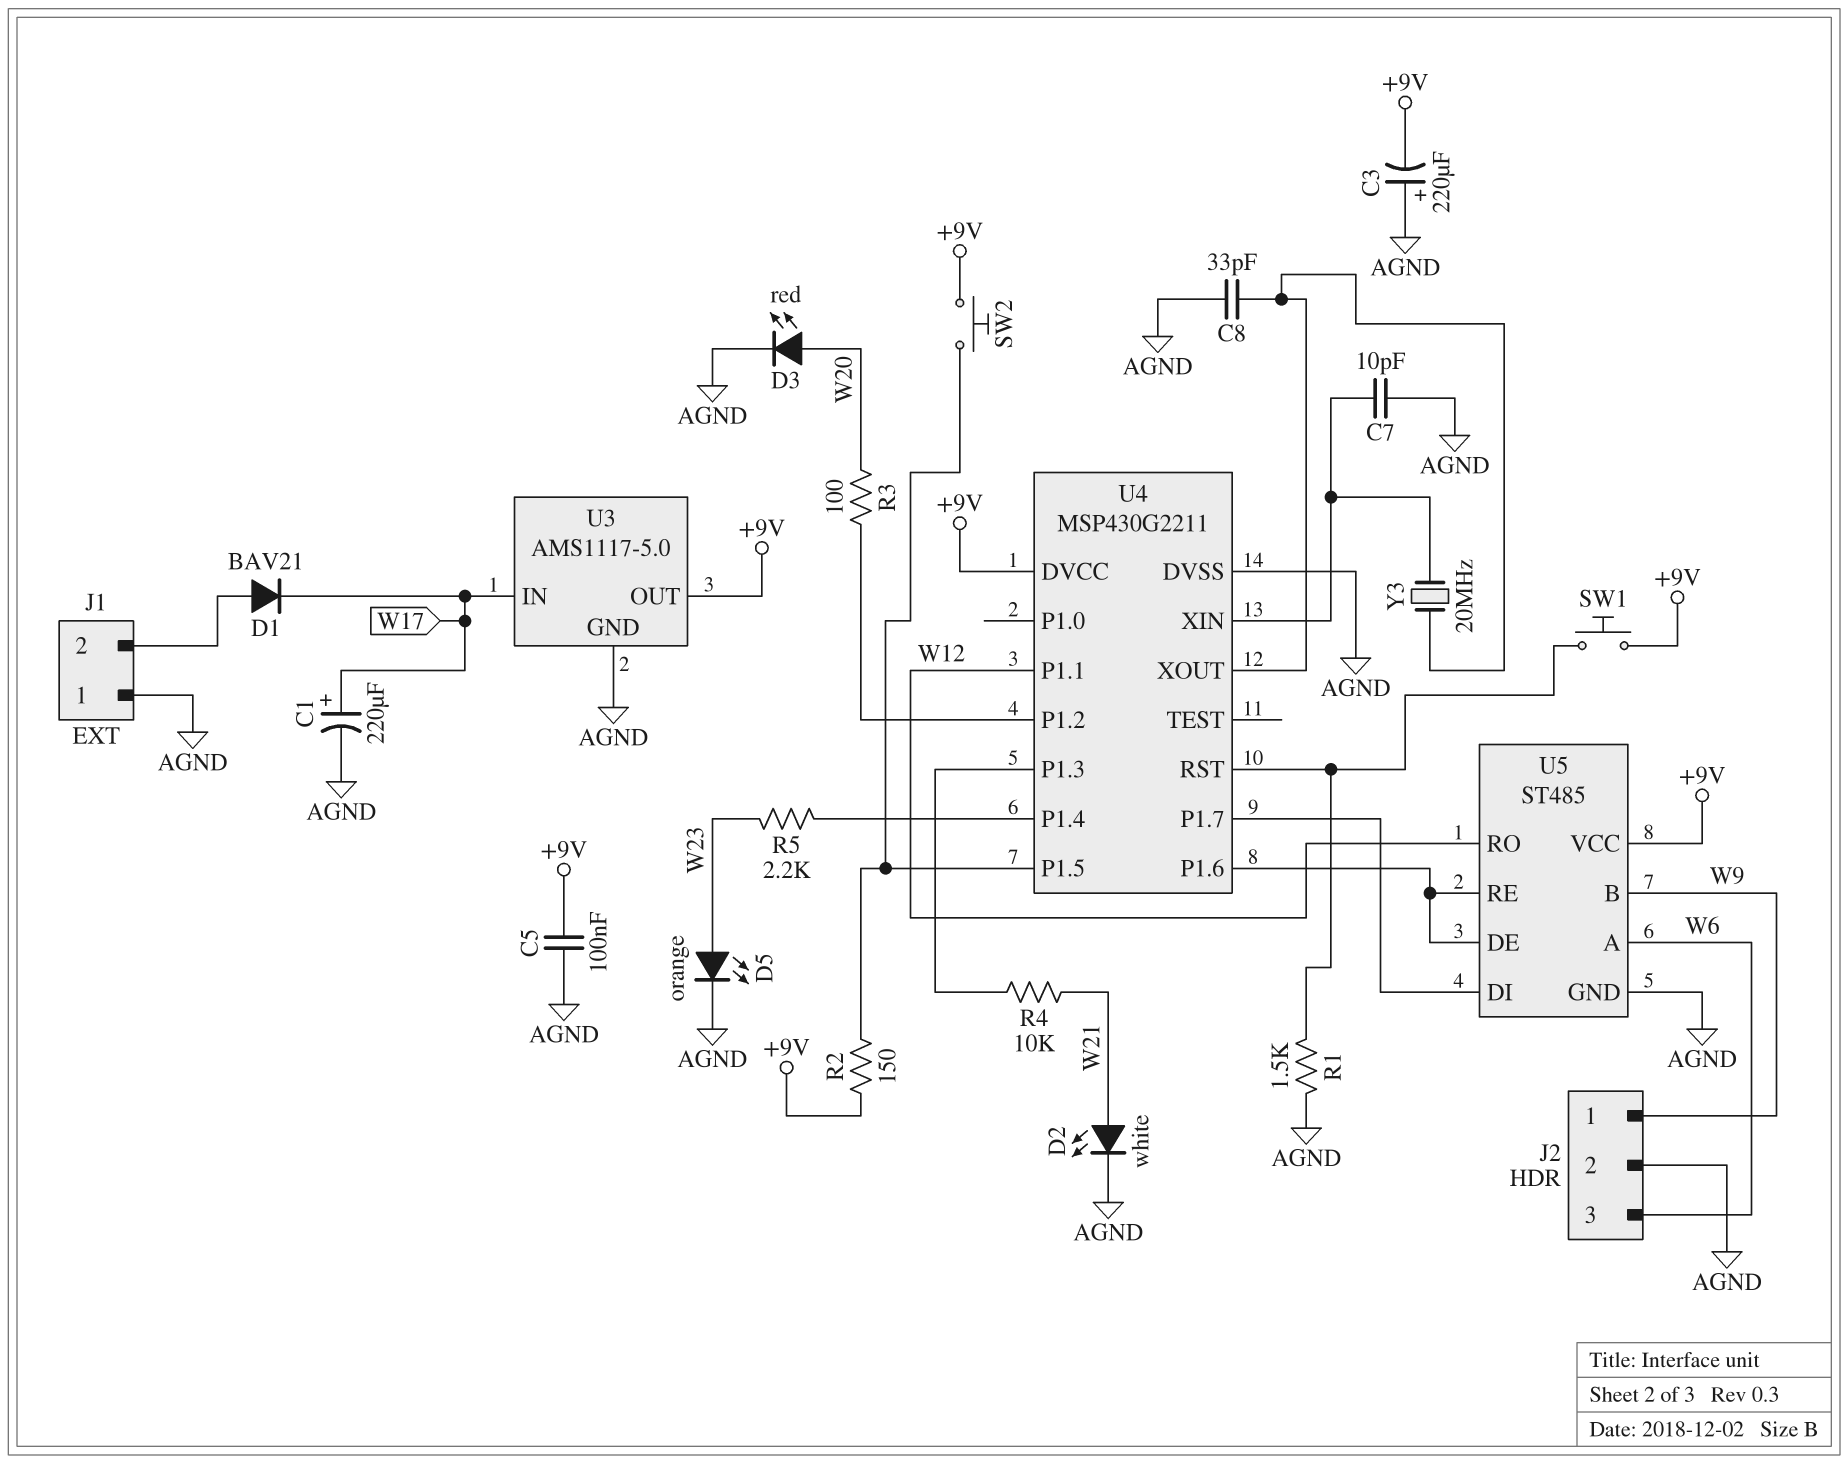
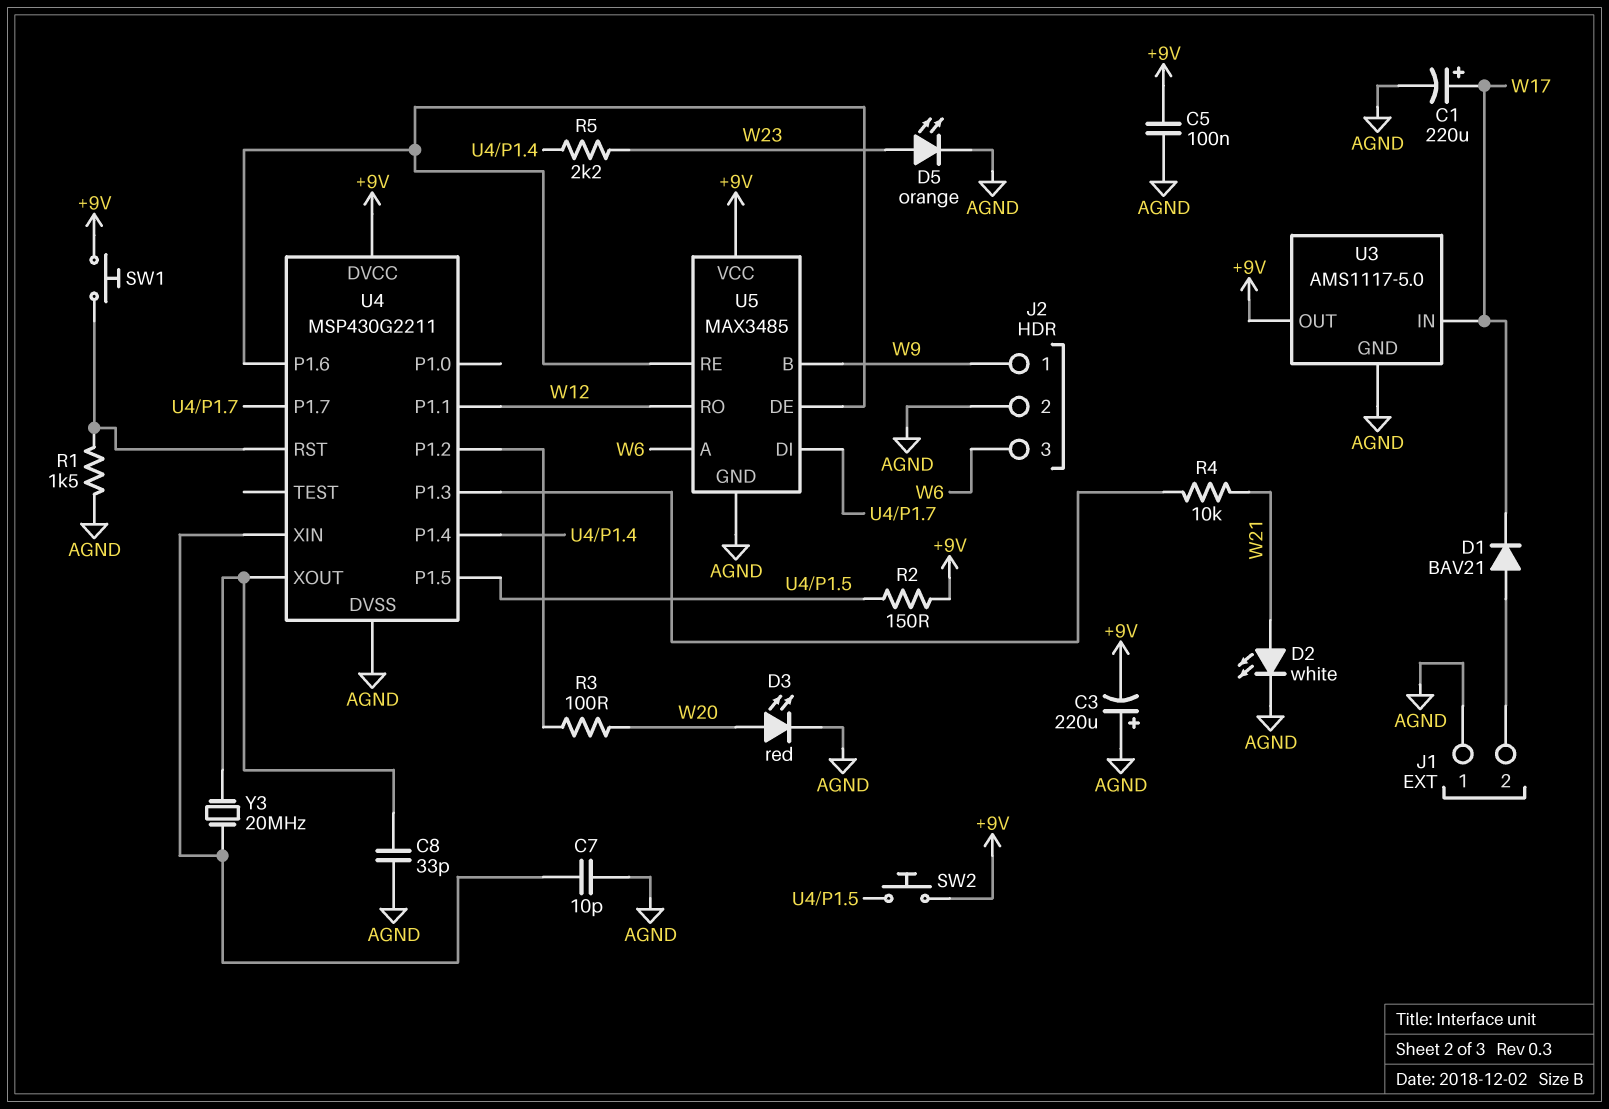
U5: ST485 -> MAX3485

